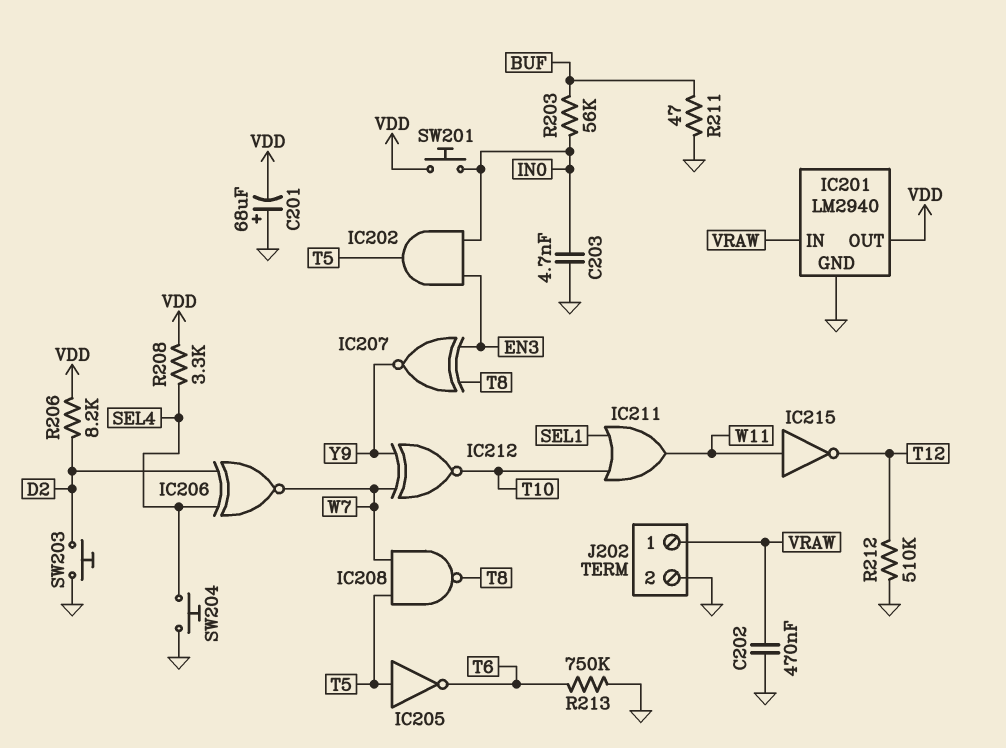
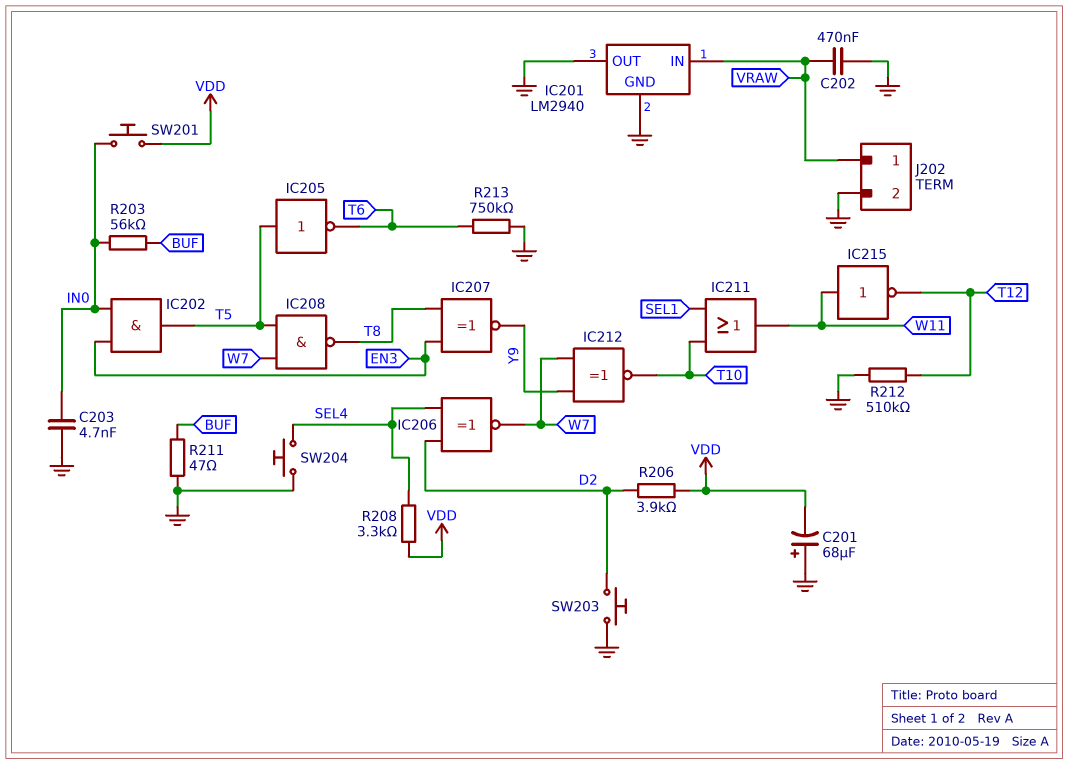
IC201 pin OUT: VDD -> GND
R206: 8.2k (D2, VDD) -> 3.9k (D2, VDD)

